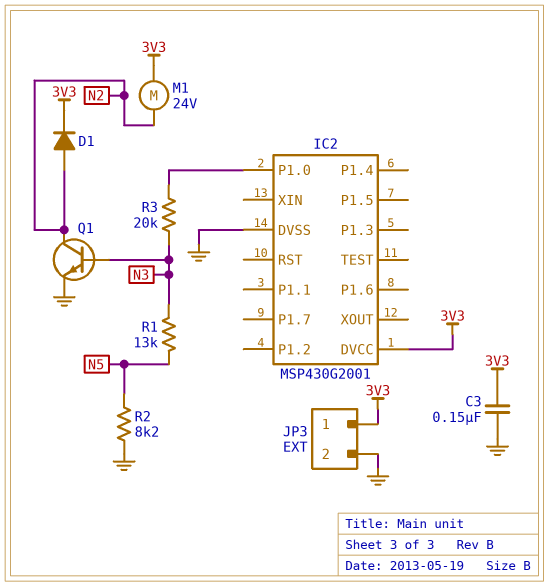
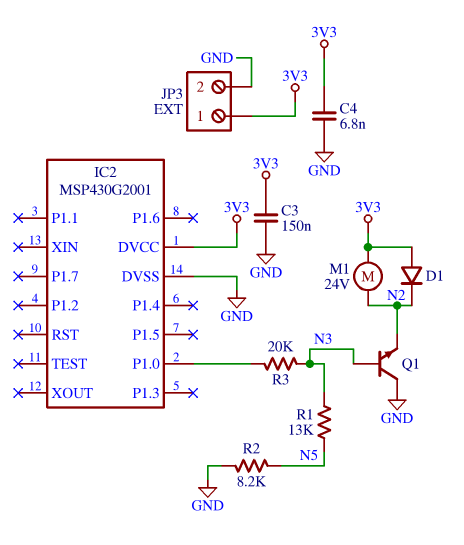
C4: none -> 6.8nF (3V3, GND)
D1: diode (A N2, K 3V3) -> diode (A 3V3, K N2)
Q1: NPN (B N3, C N2, E GND) -> NPN (B N3, C GND, E N2)

